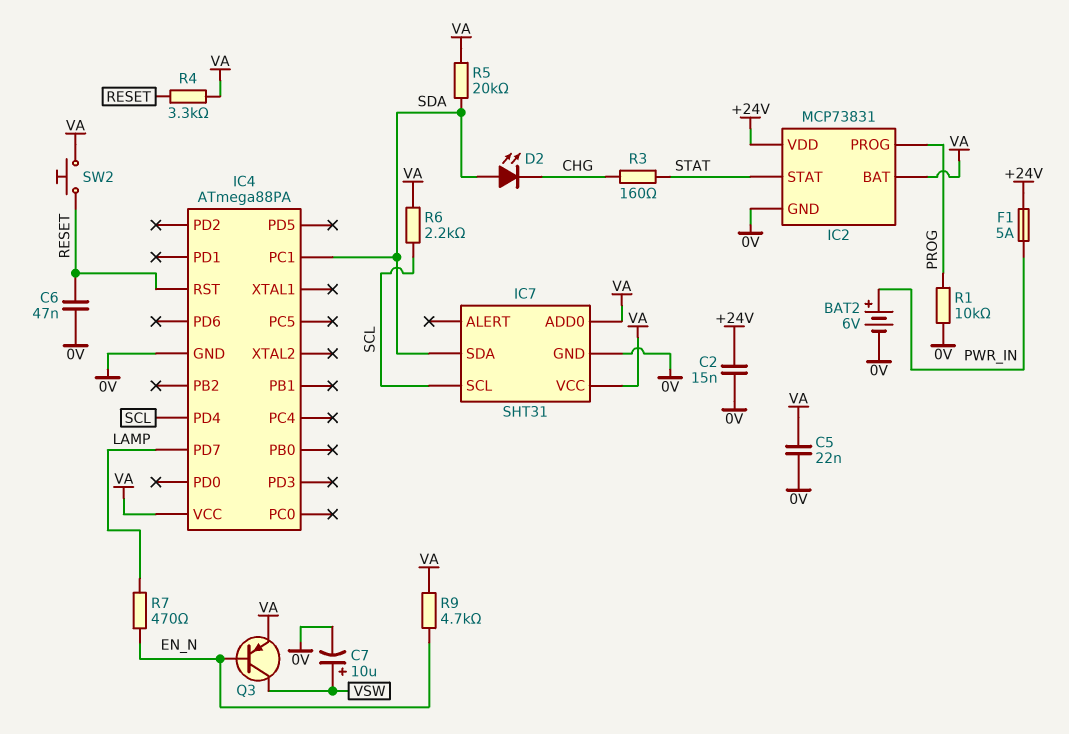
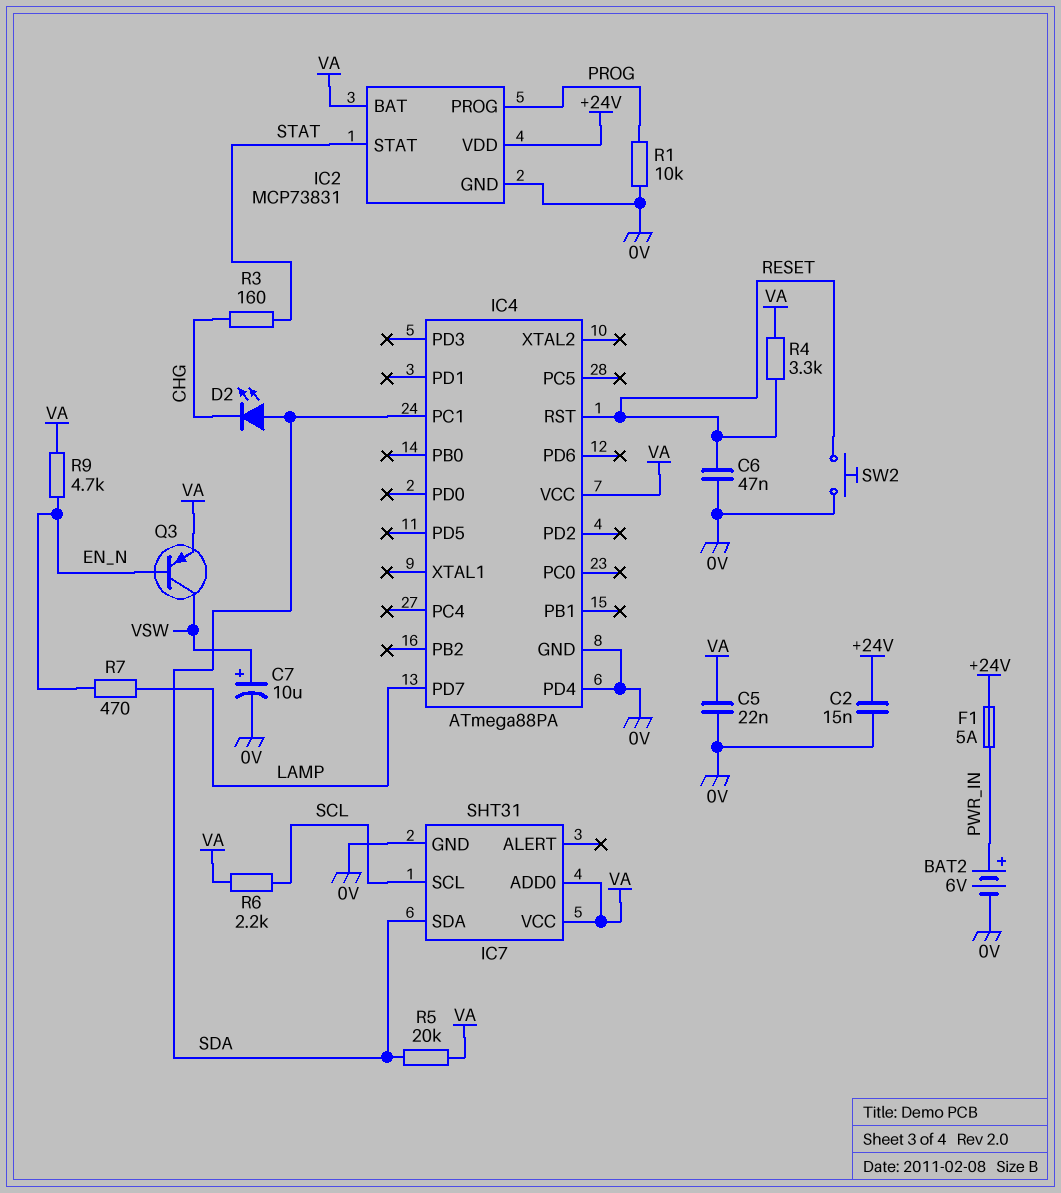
IC4 pin PD4: SCL -> 0V
SW2: button (RESET, VA) -> button (0V, RESET)

